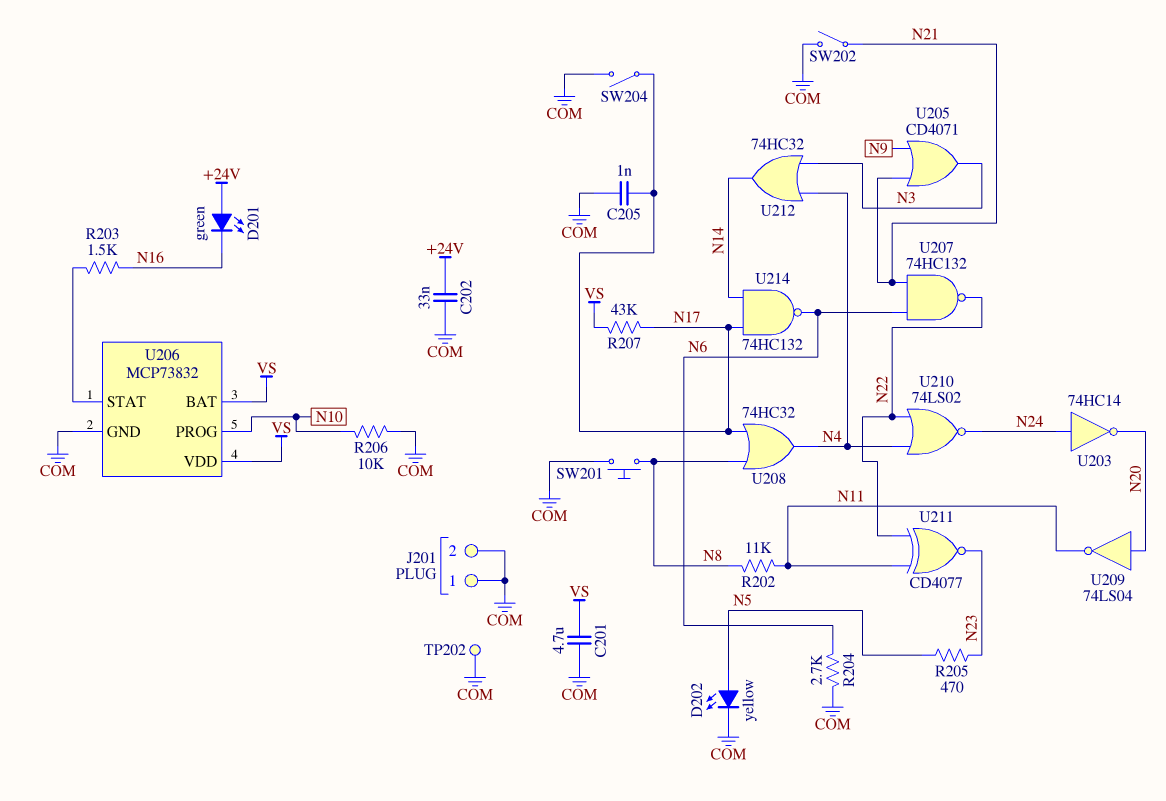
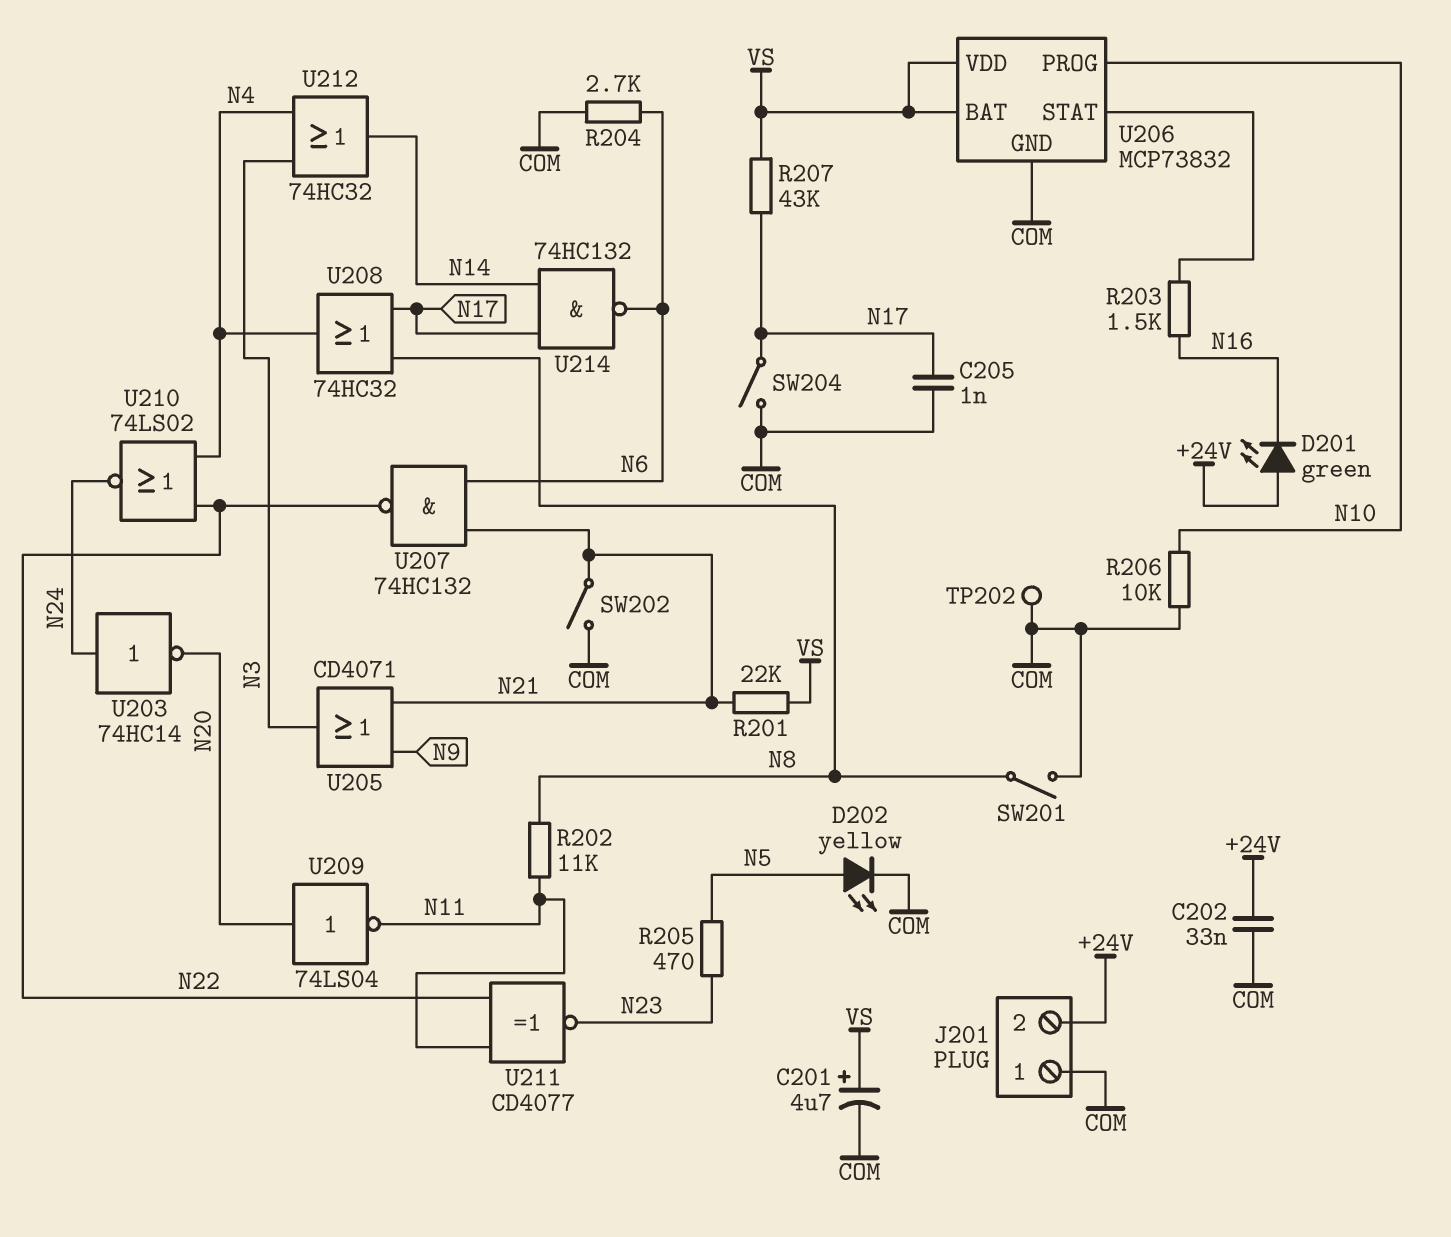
C201: 4.7uF (COM, VS) -> 4.7uF (plus VS, minus COM)
J201 pin 2: COM -> +24V
R201: none -> 22k (N21, VS)
SW201: button (COM, N8) -> switch (COM, N8)

